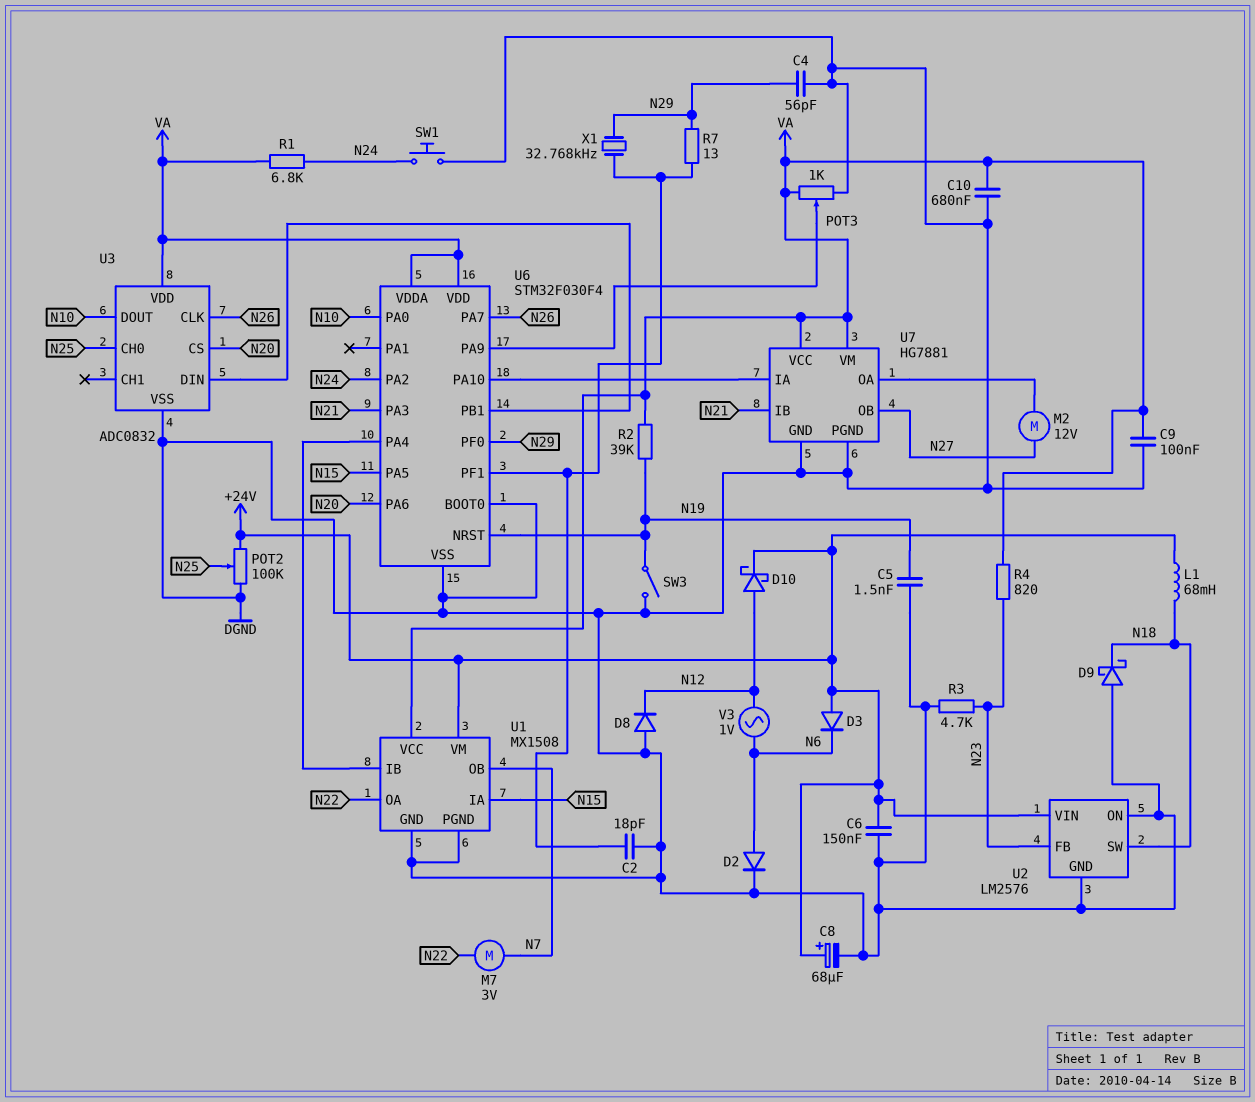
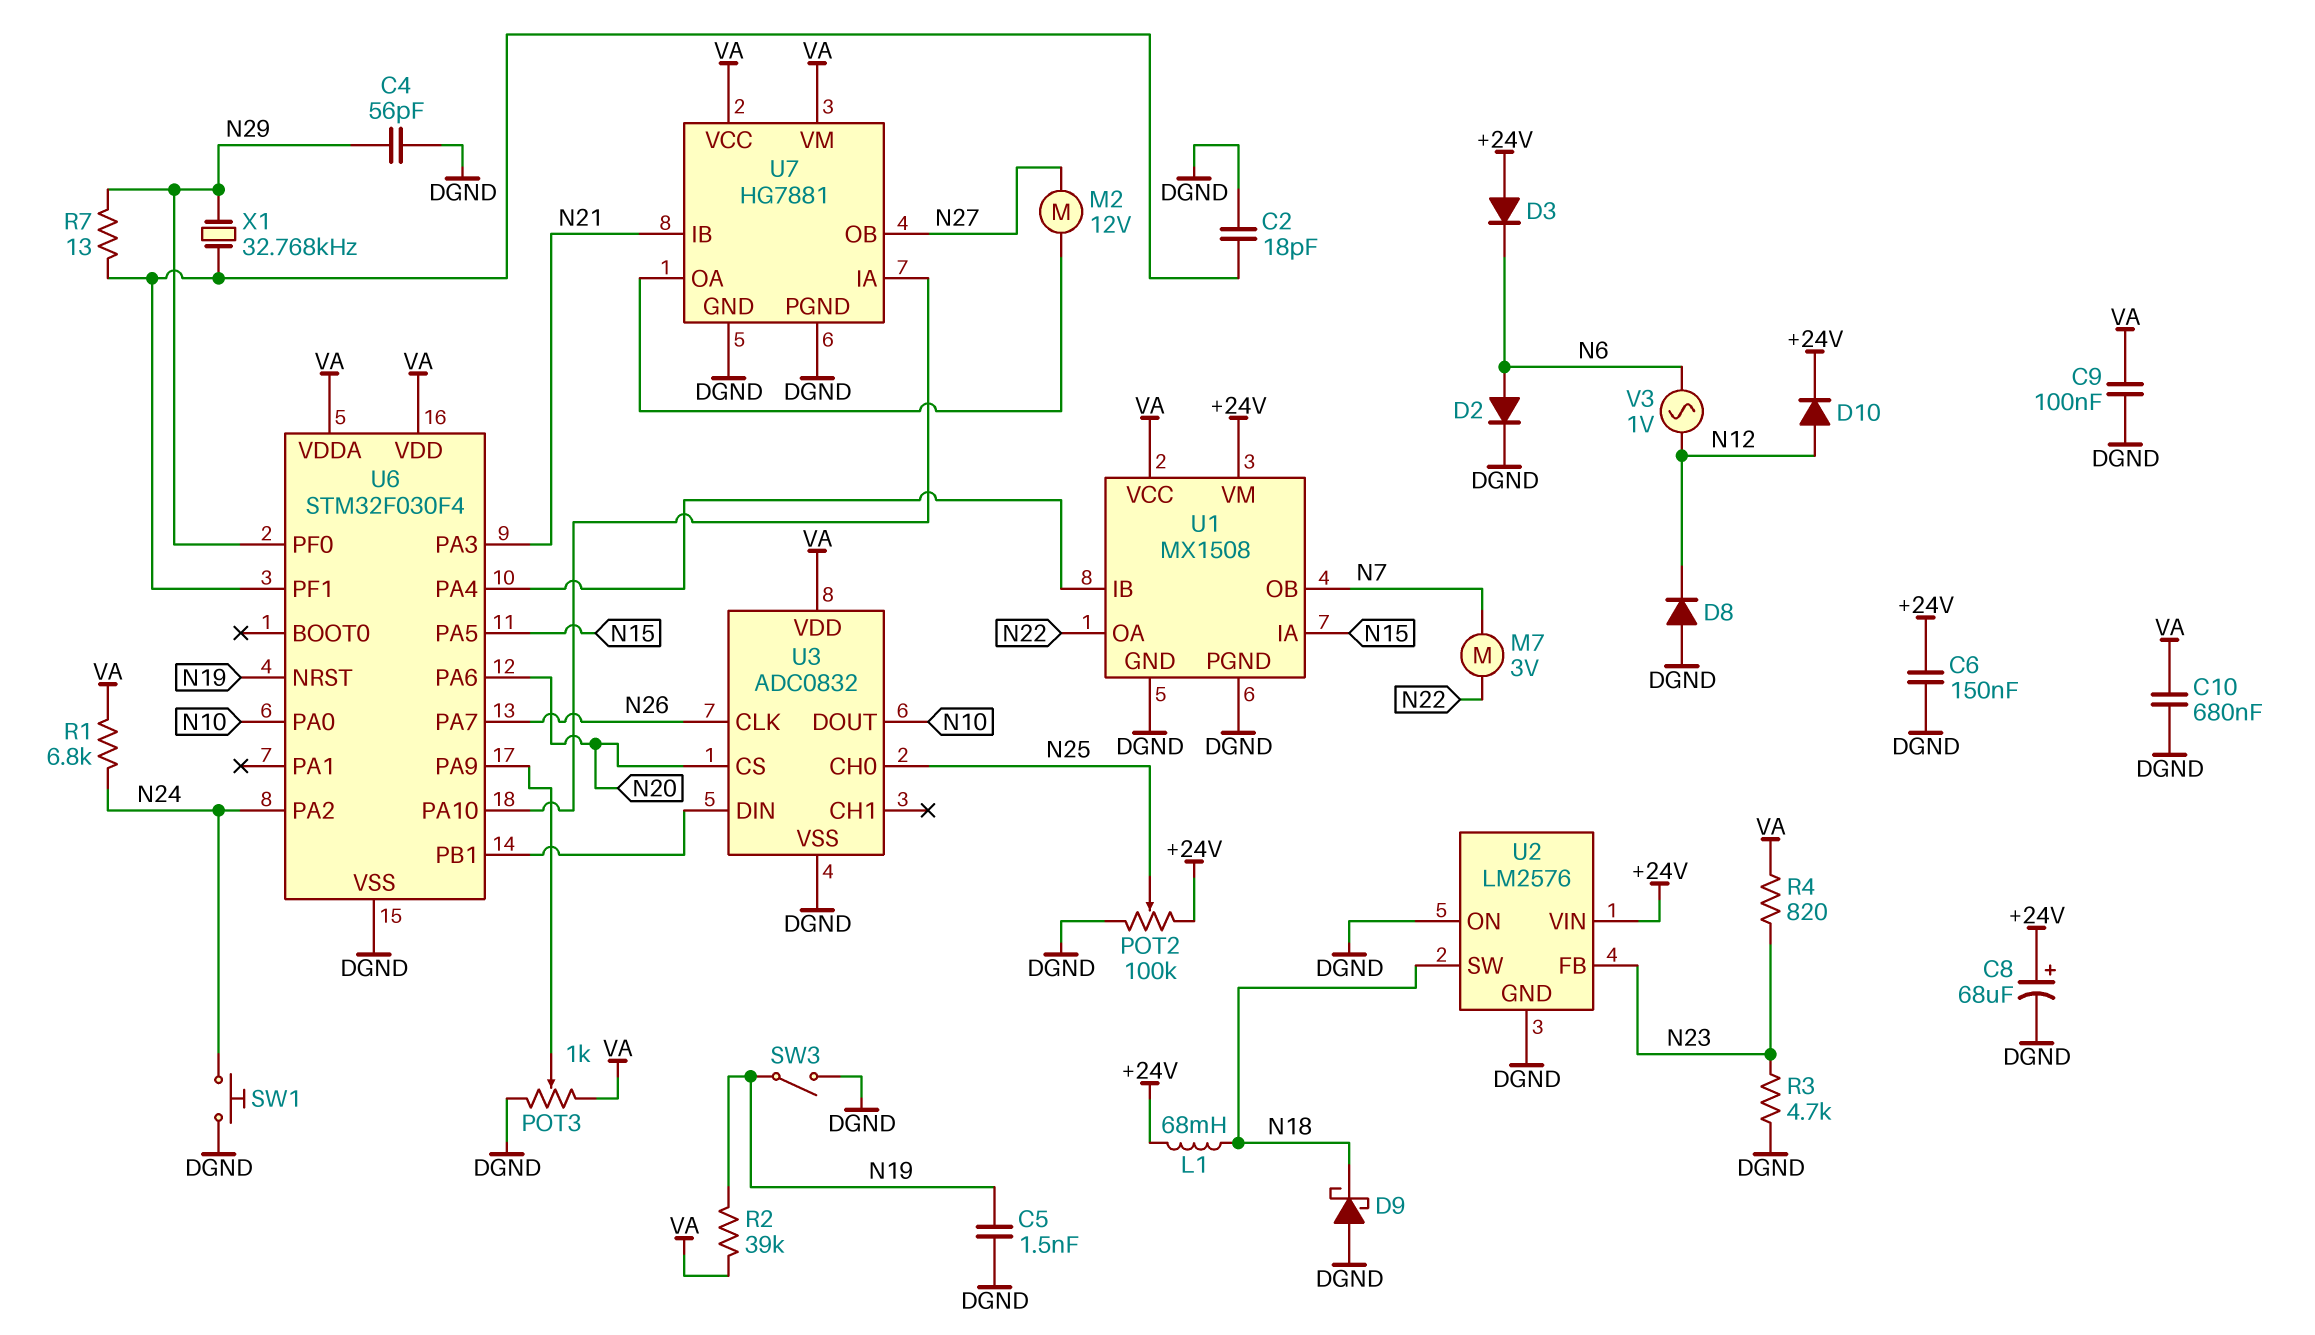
D10: schottky (A N12, K +24V) -> diode (A N12, K +24V)
U6 pin BOOT0: DGND -> none

